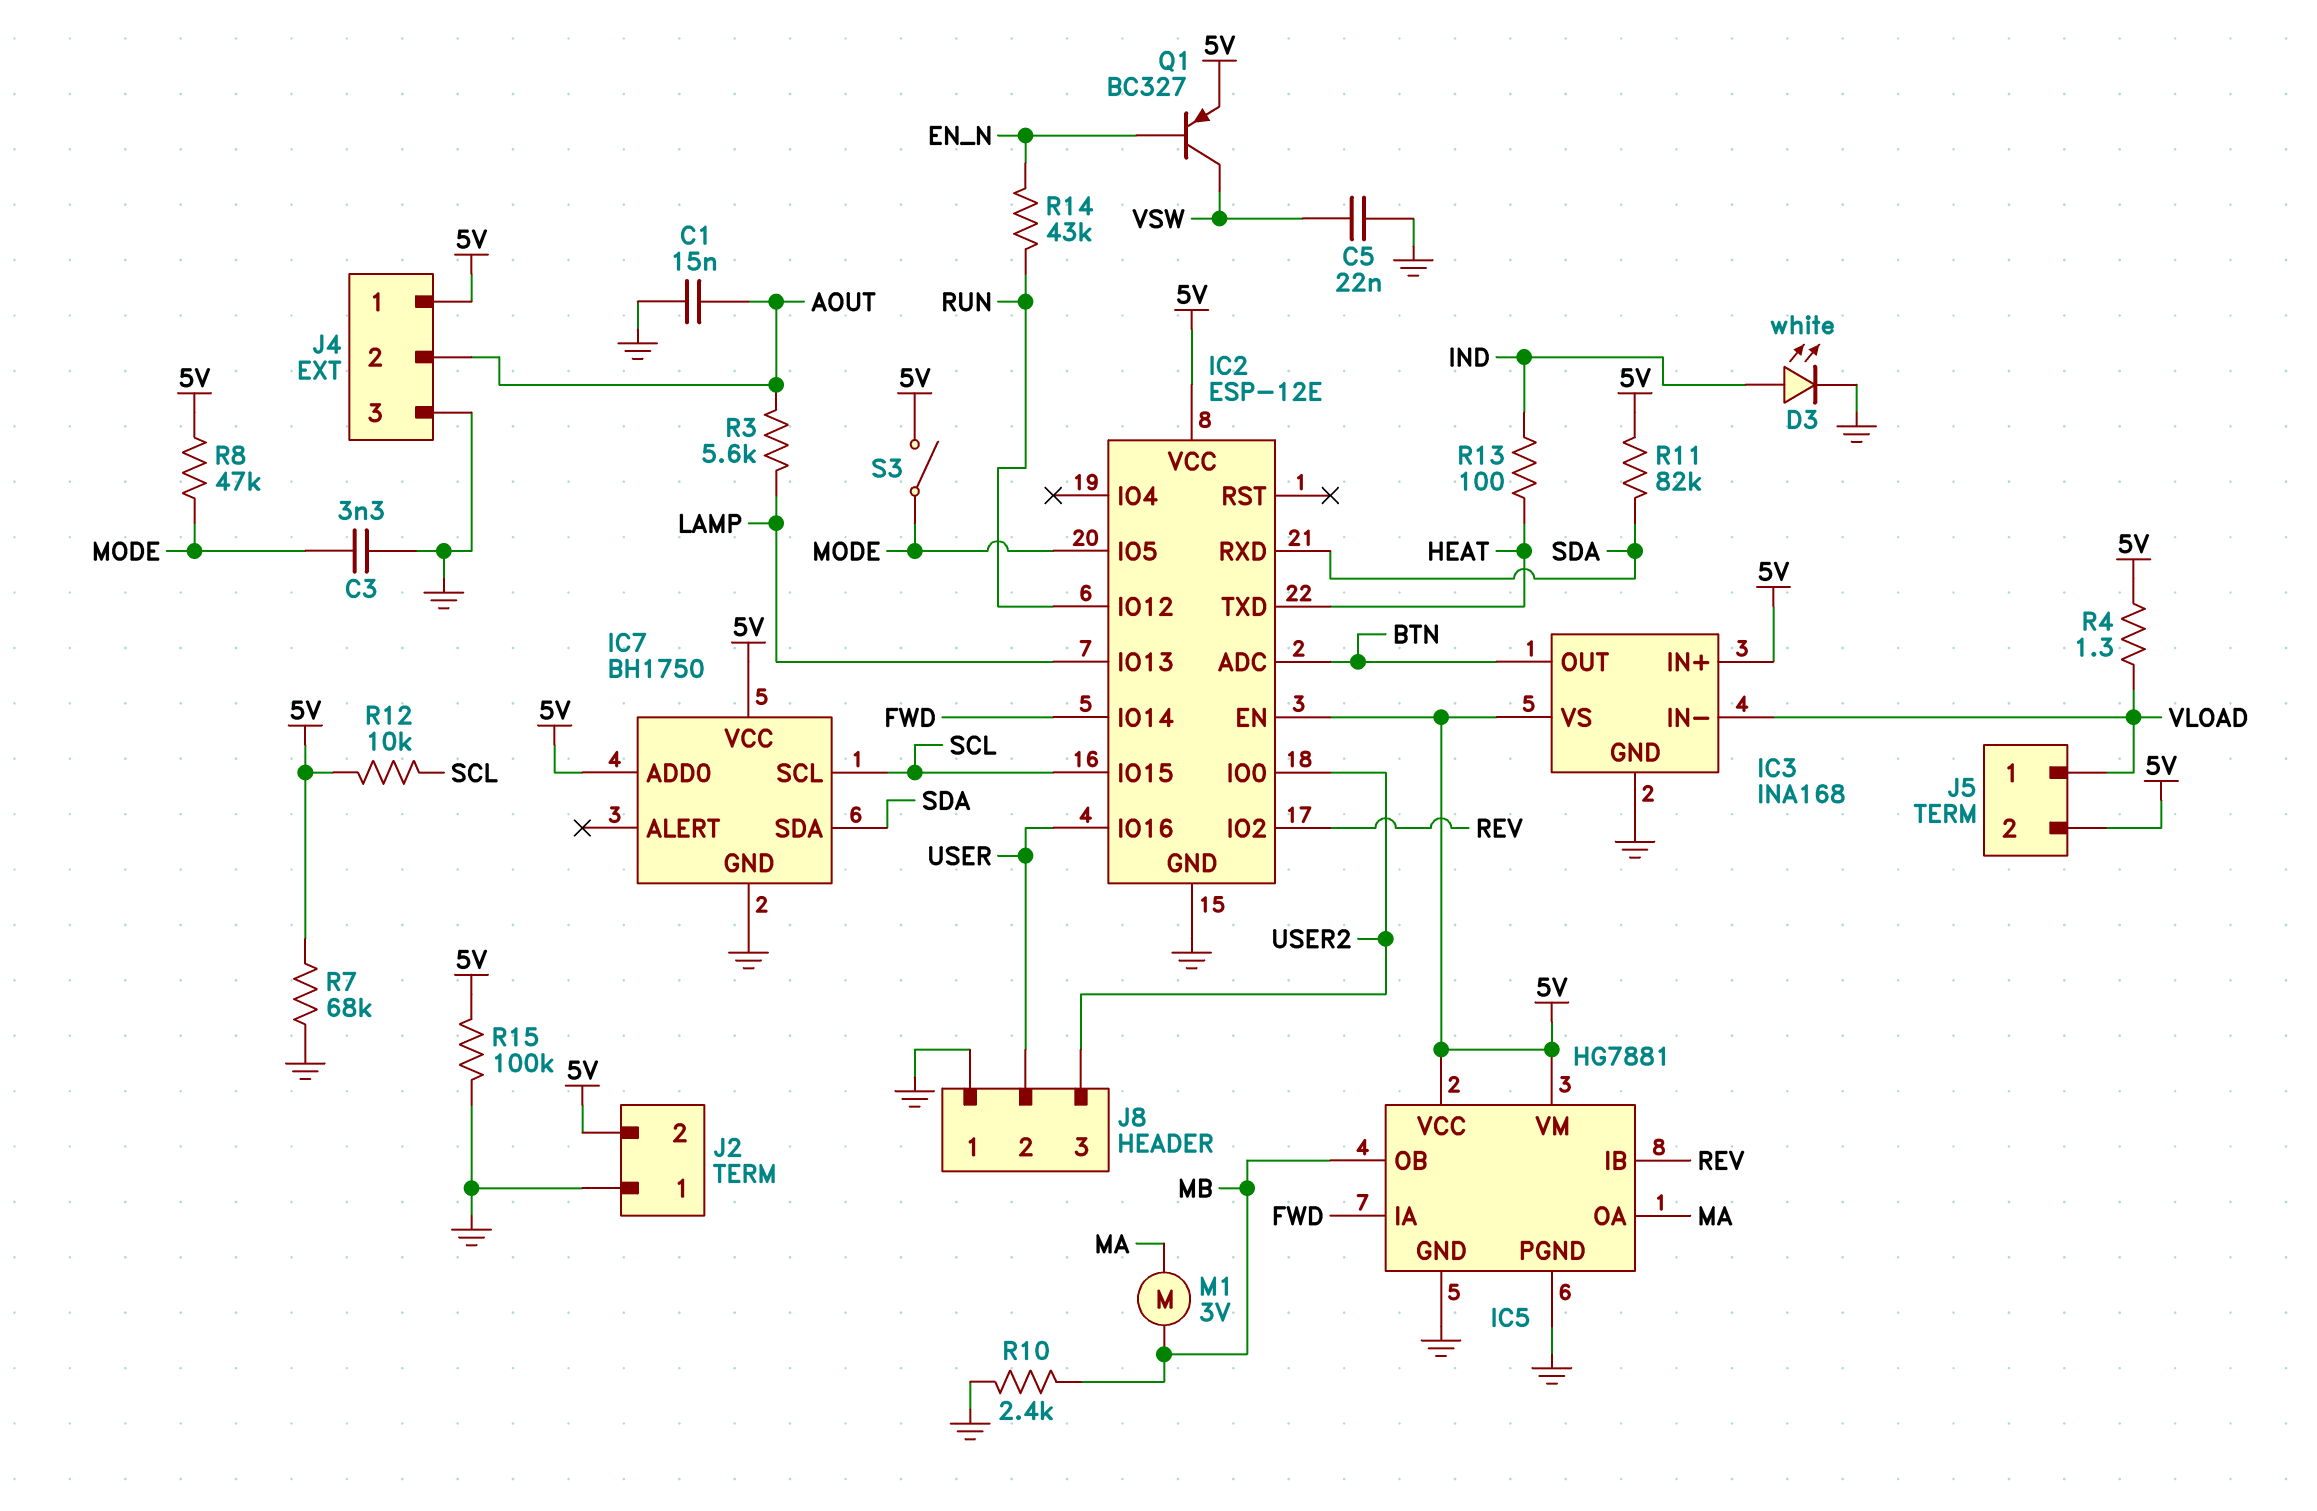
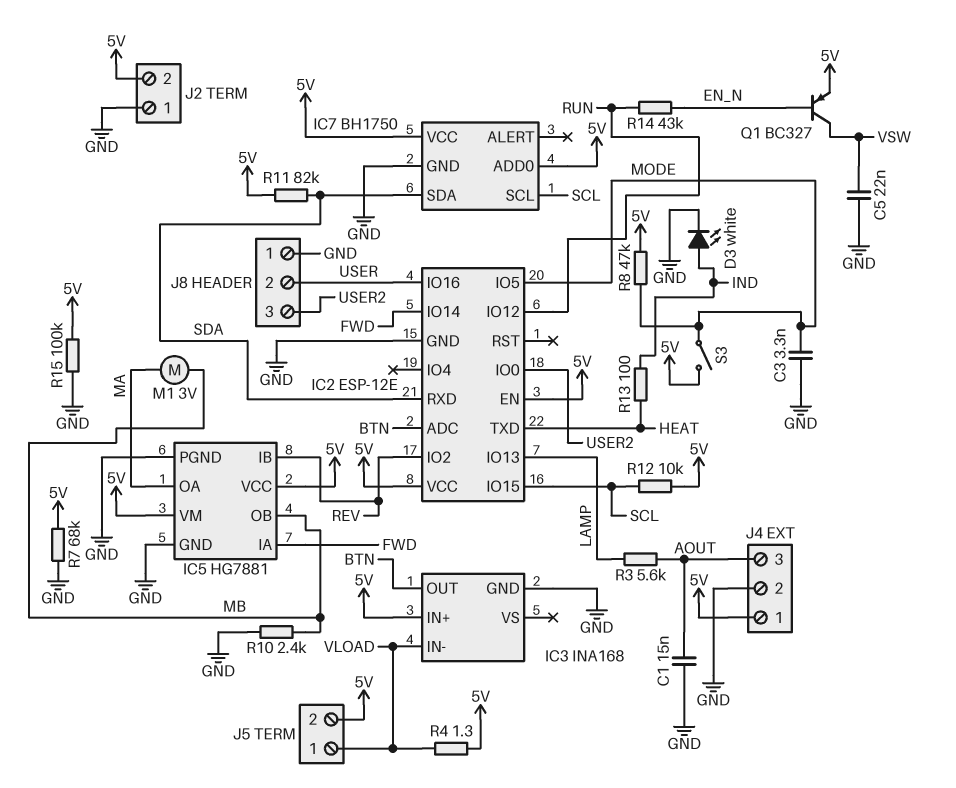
IC3 pin VS: 5V -> none
J4 pin 2: AOUT -> GND
J4 pin 3: GND -> AOUT

